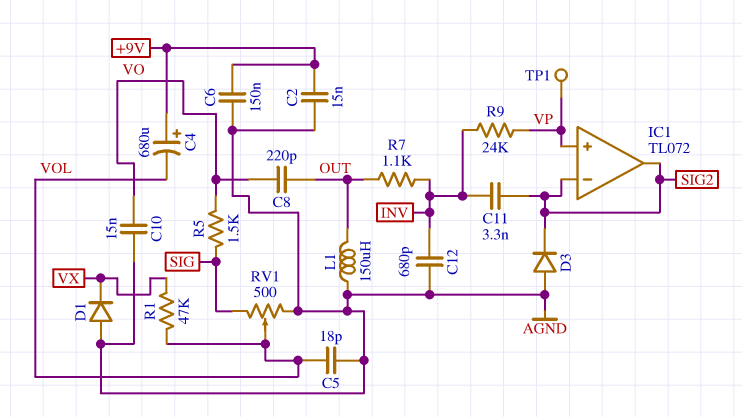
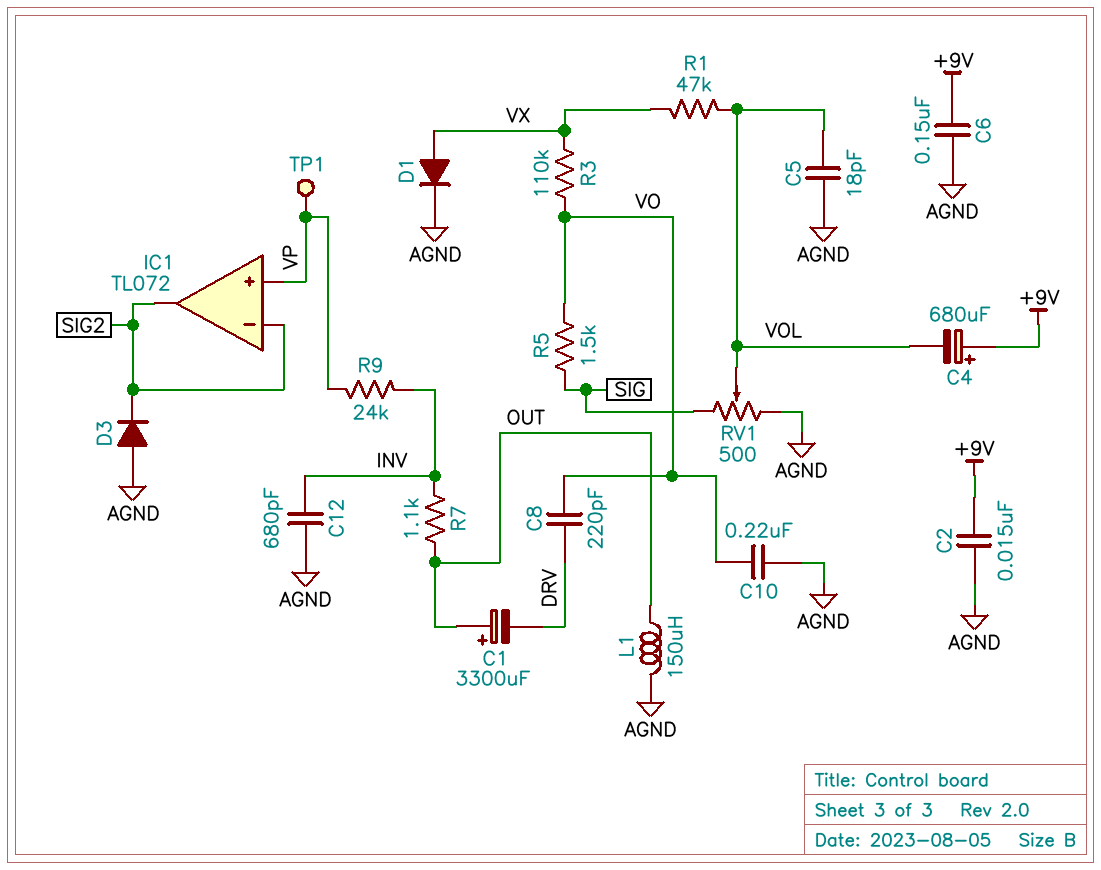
C1: none -> 3300uF (plus OUT, minus DRV)
C8: 220pF (OUT, VO) -> 220pF (DRV, VO)
C10: 15nF (AGND, VO) -> 220nF (AGND, VO)
C11: 3.3nF (INV, SIG2) -> none
D1: diode (A AGND, K VX) -> diode (A VX, K AGND)
R3: none -> 110k (VO, VX)

